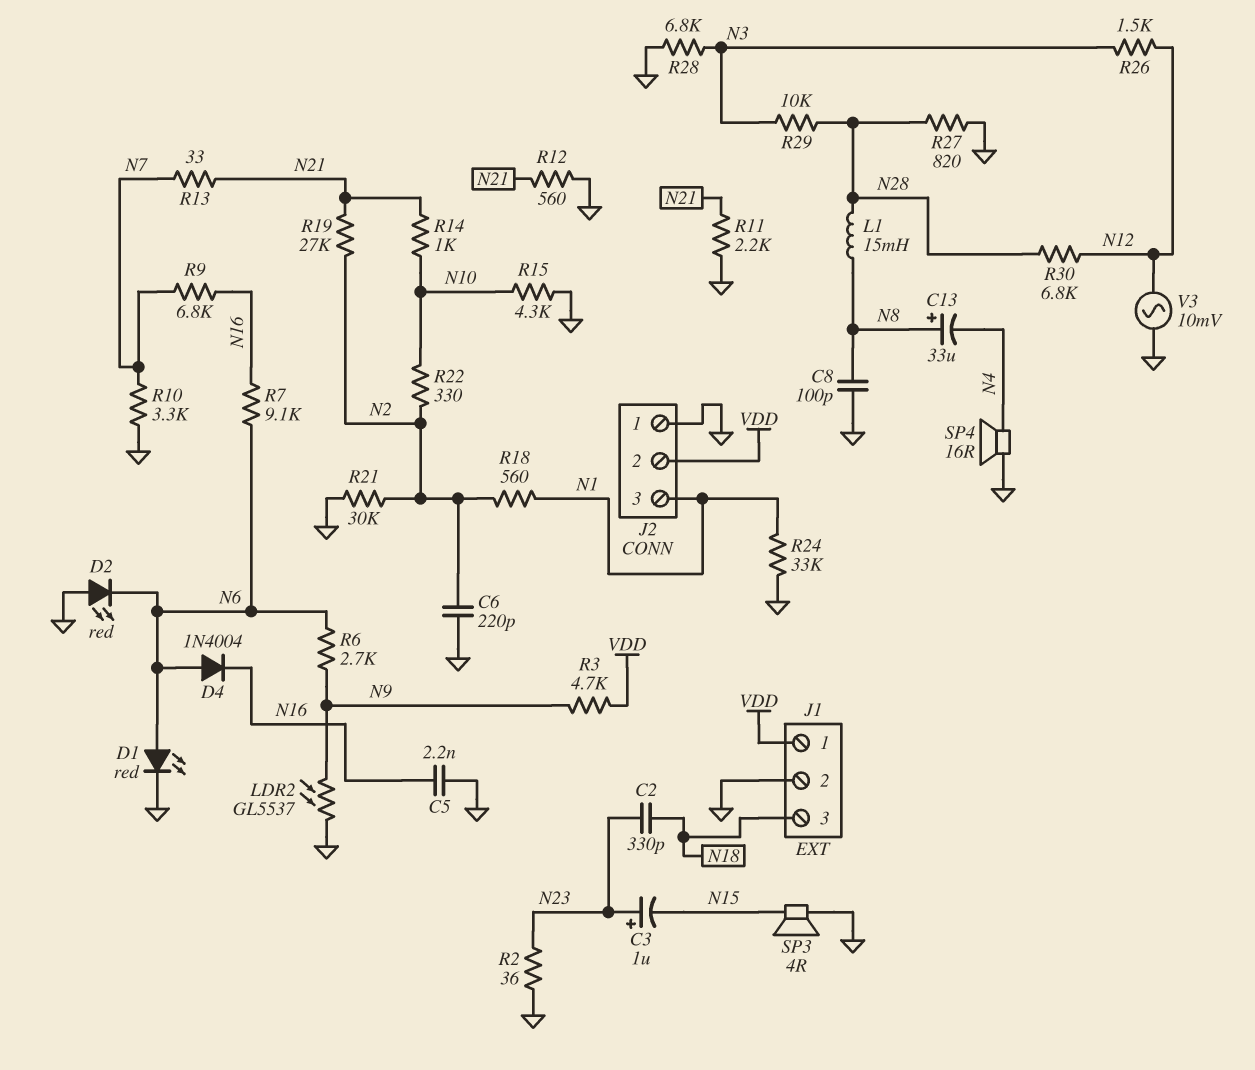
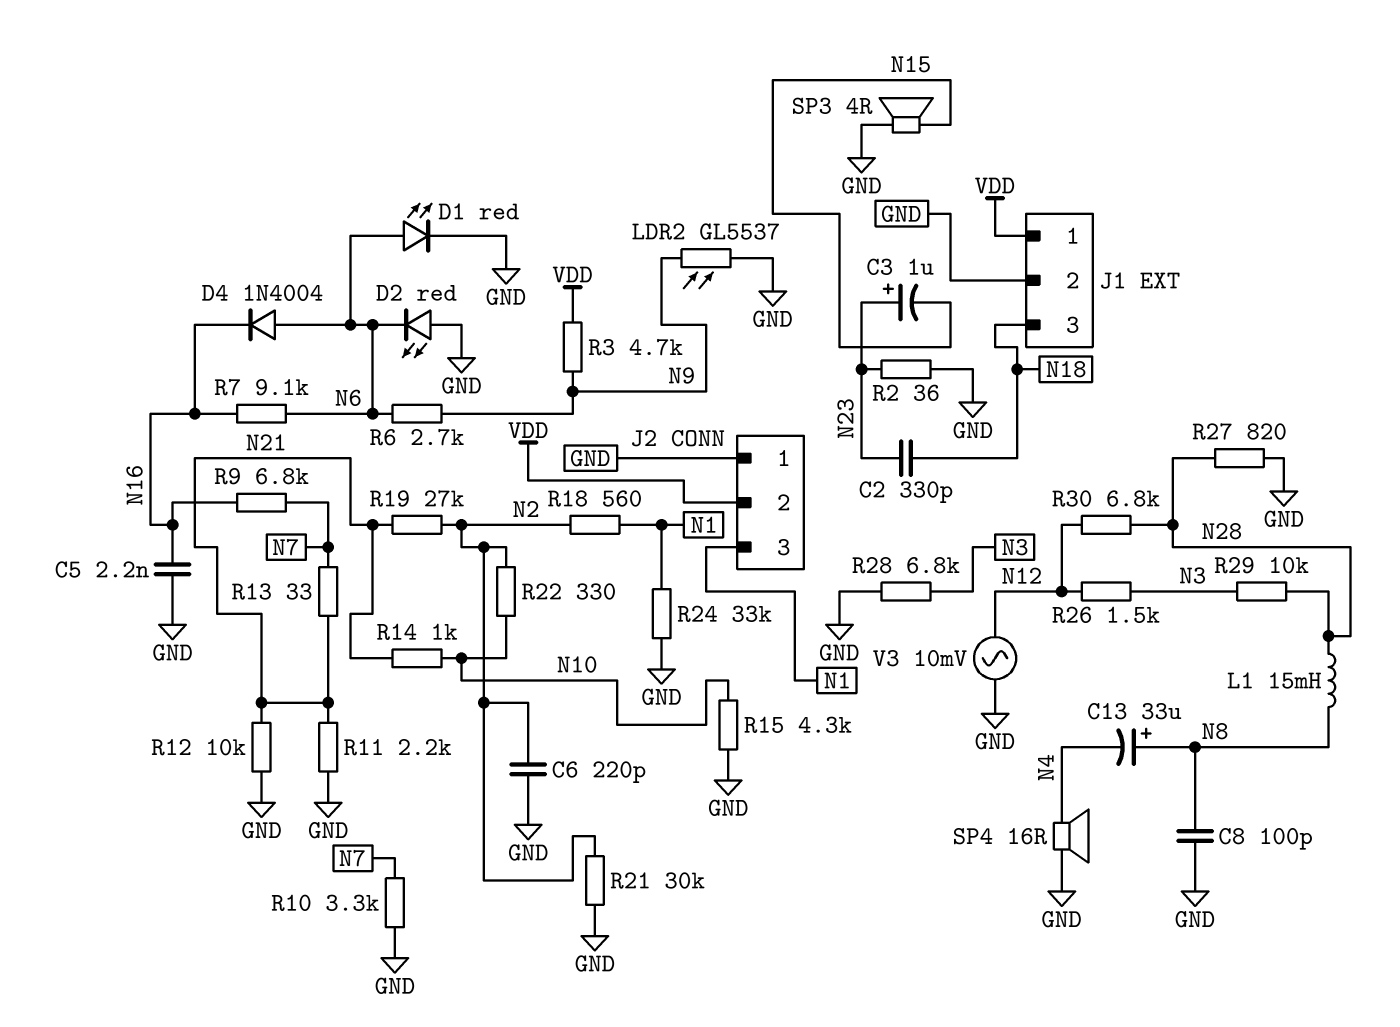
R12: 560 (GND, N21) -> 10k (GND, N21)

